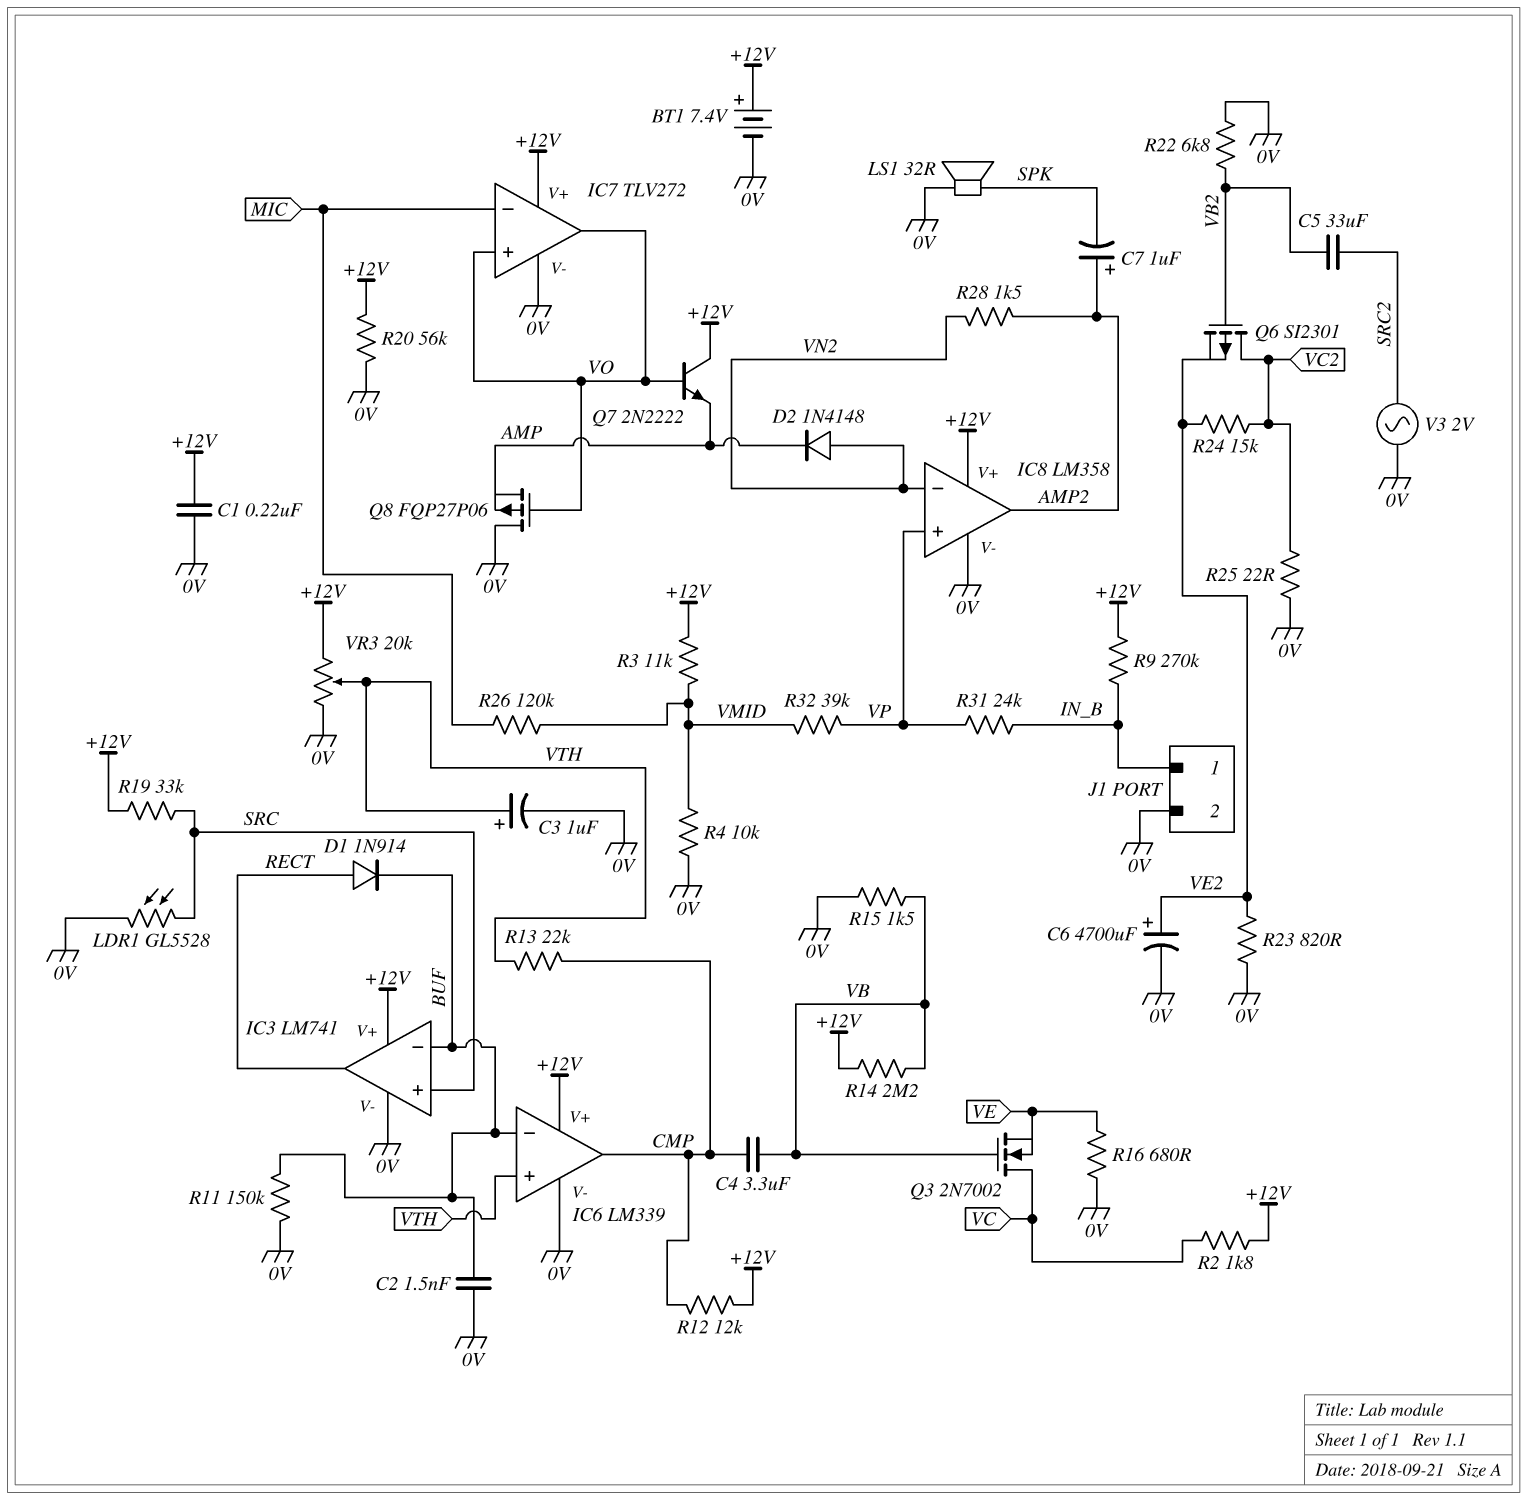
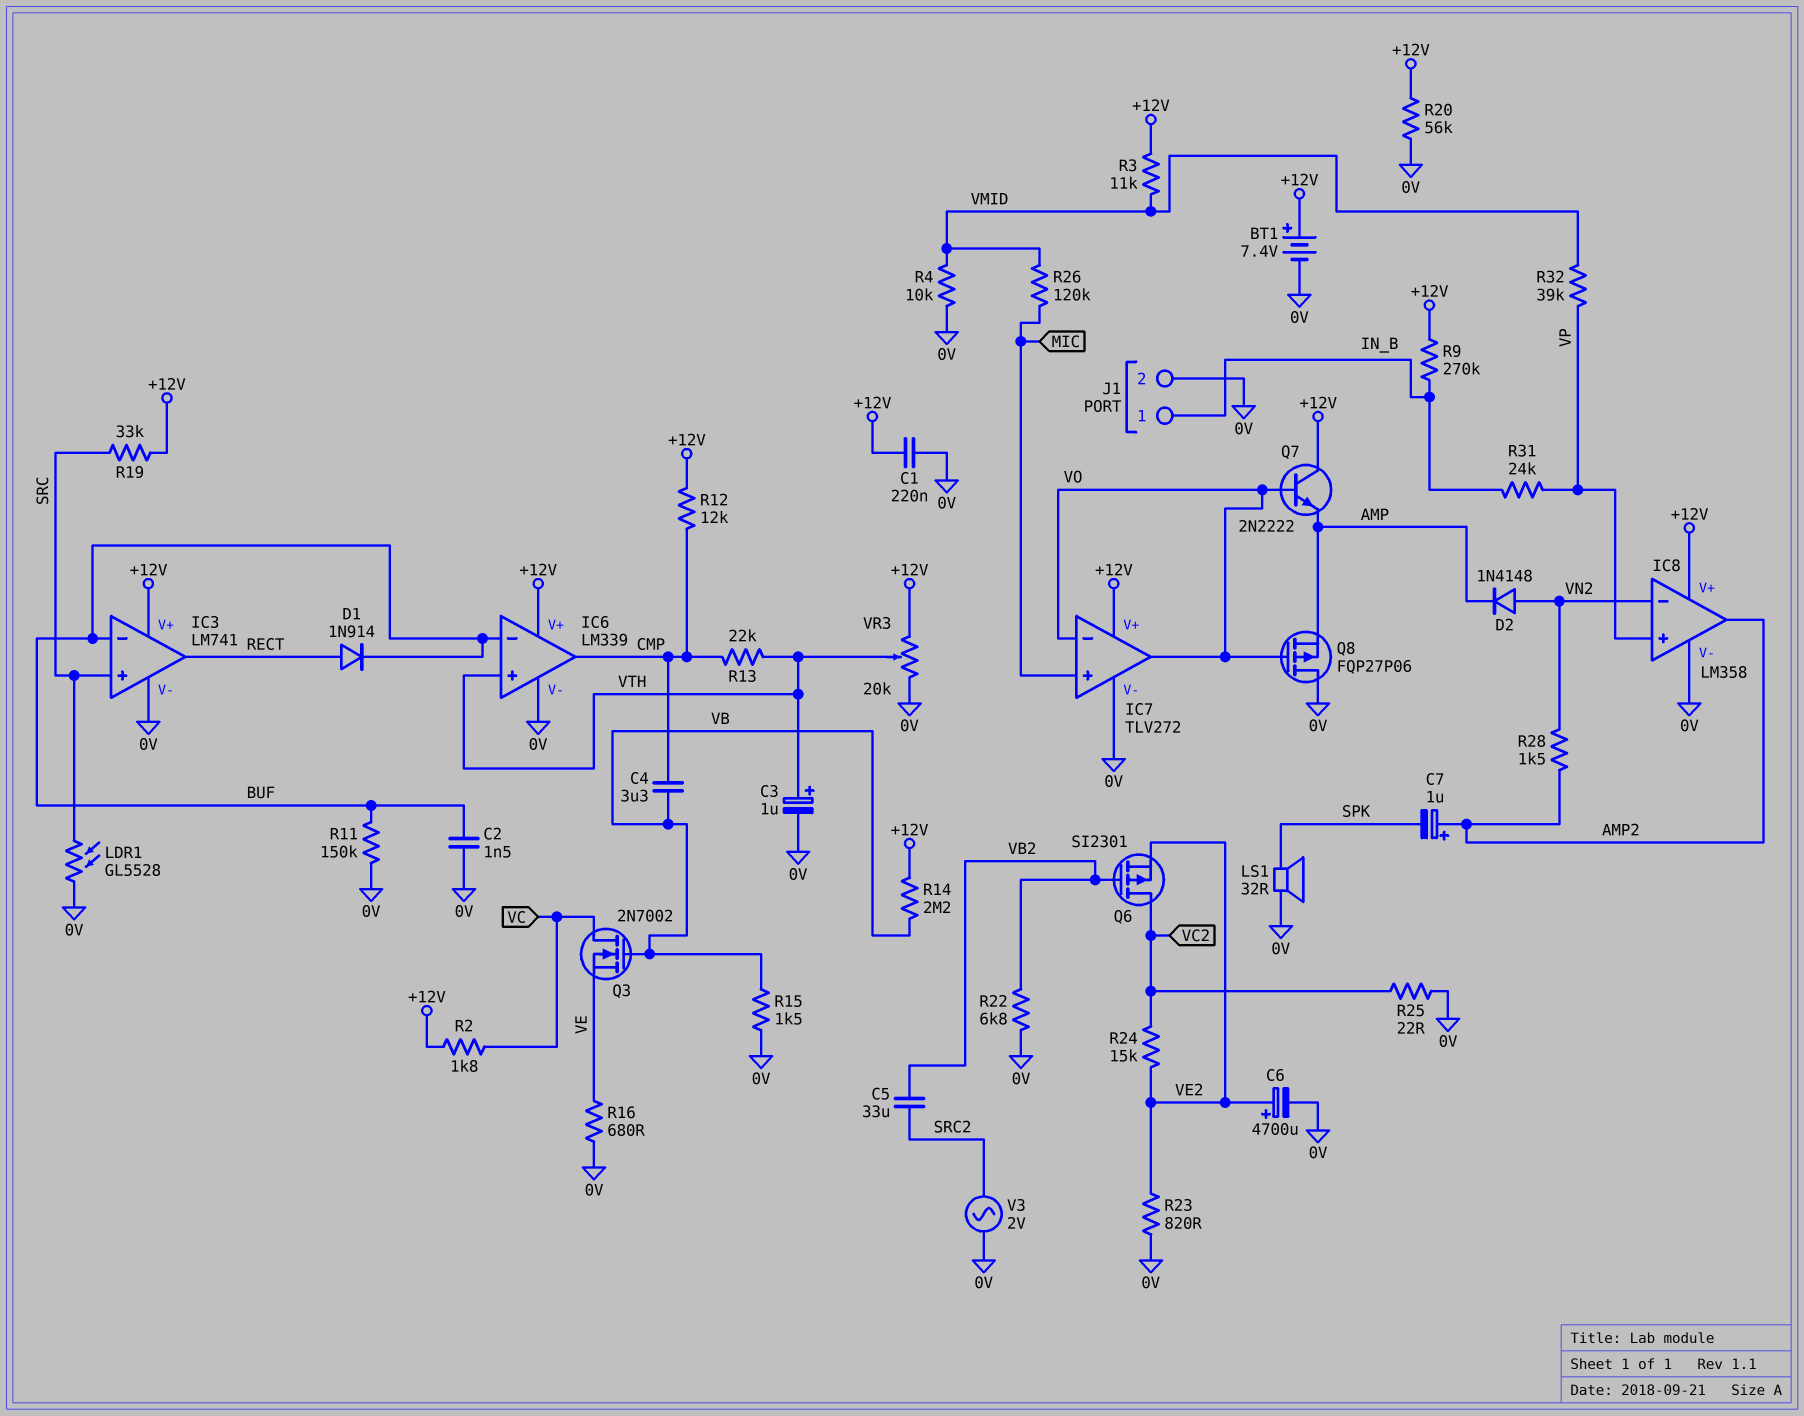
IC7 pin in+: VO -> MIC
IC7 pin in-: MIC -> VO

